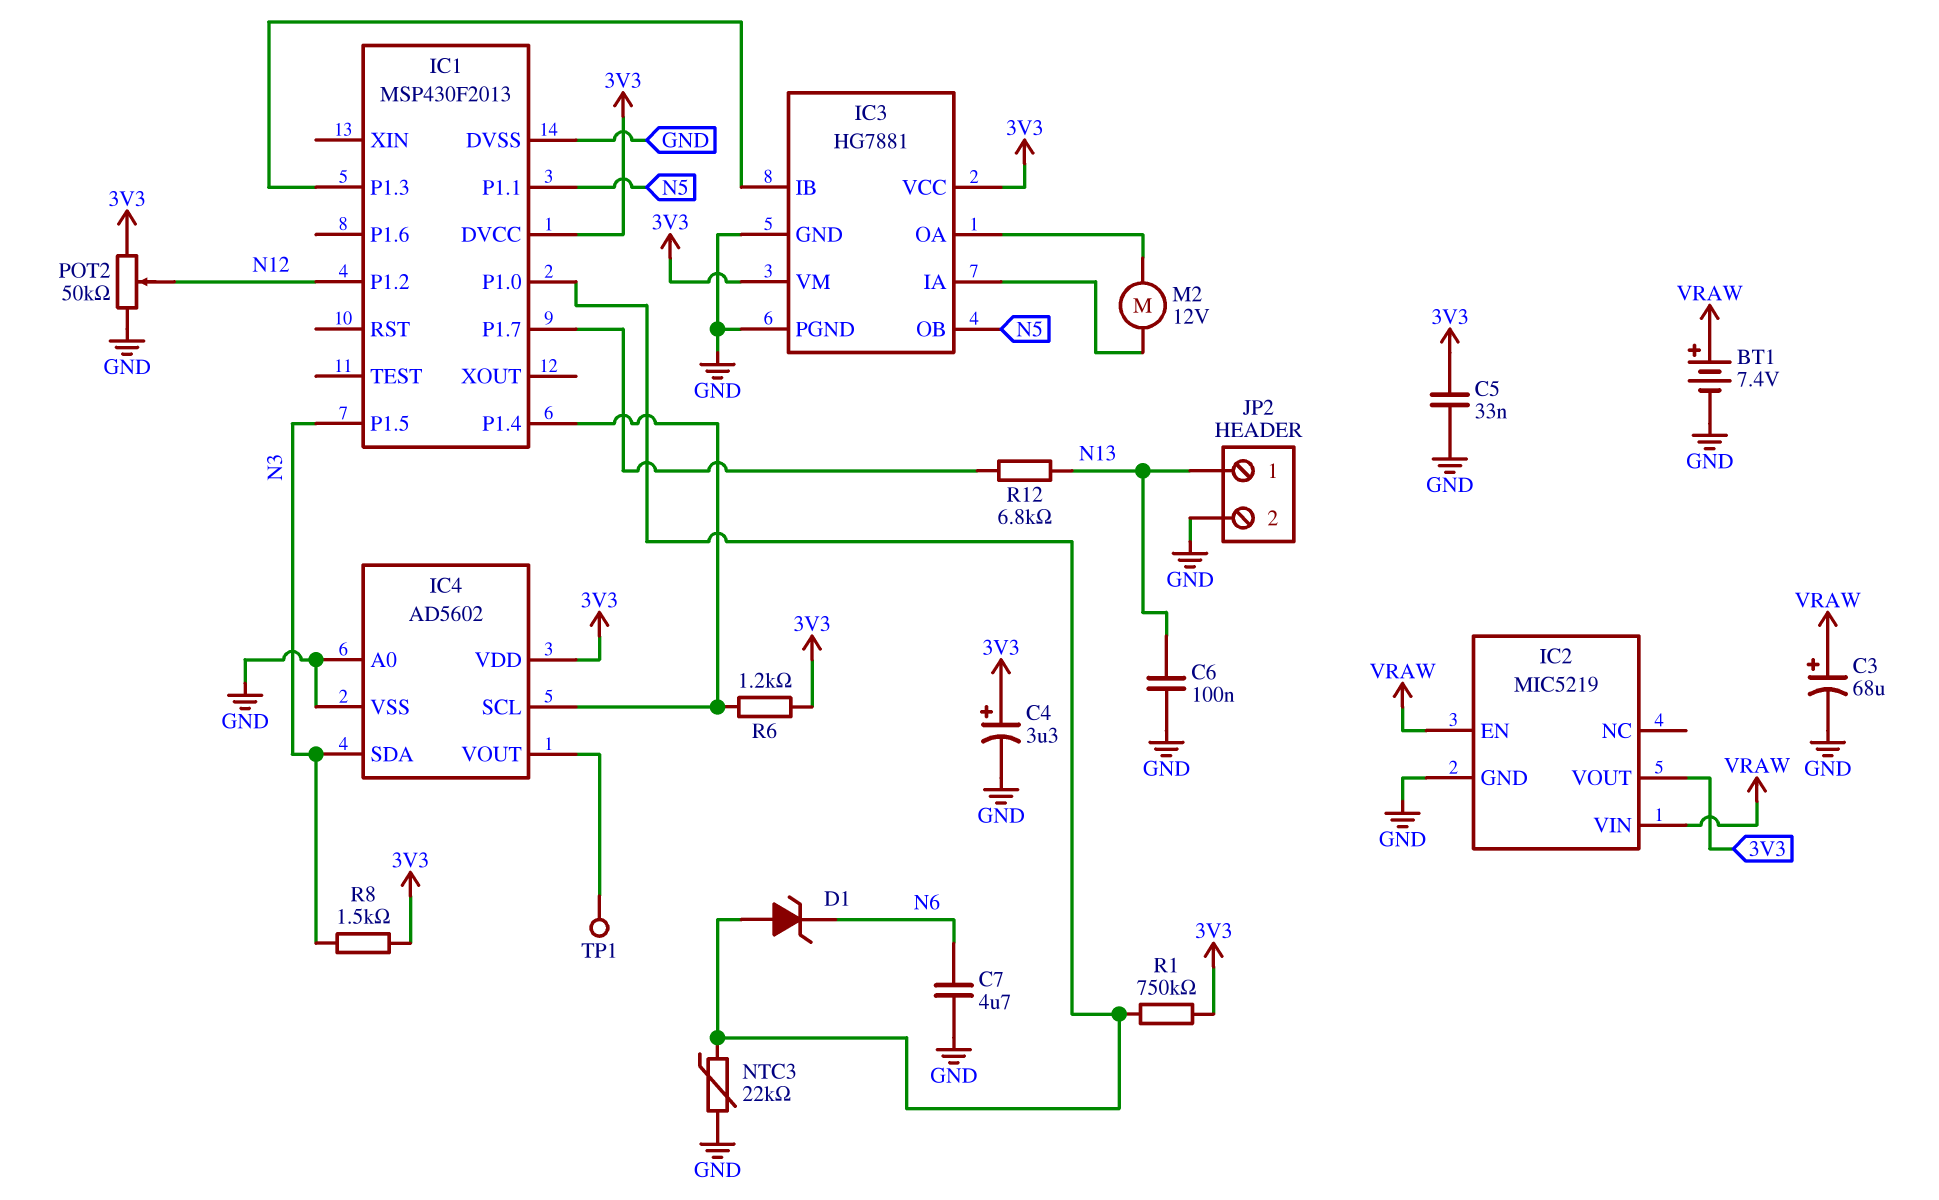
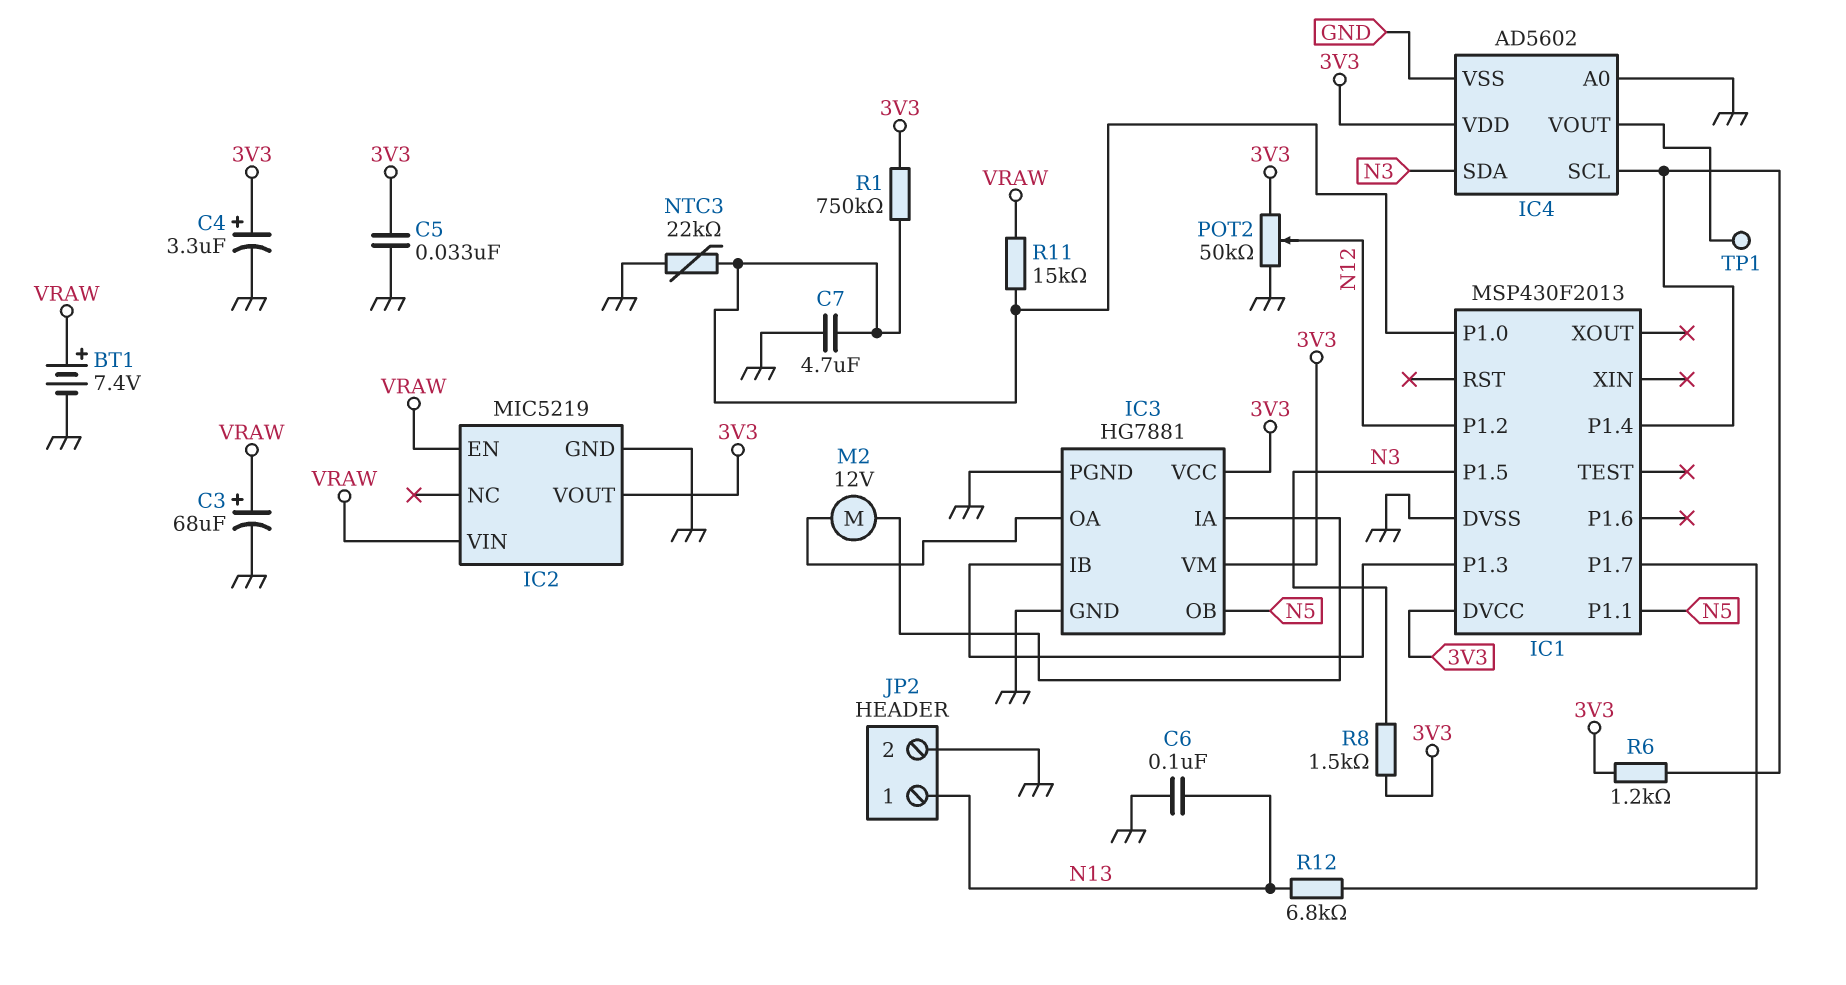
C7: 4.7uF (GND, N6) -> 4.7uF (GND, IC1/P1.0)
D1: zener (A IC1/P1.0, K N6) -> none
R11: none -> 15k (IC1/P1.0, VRAW)

